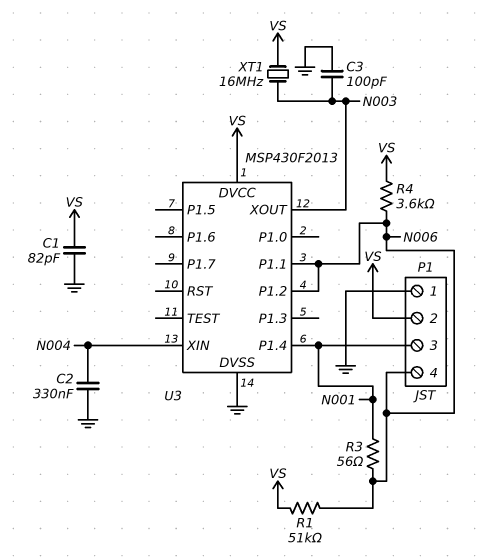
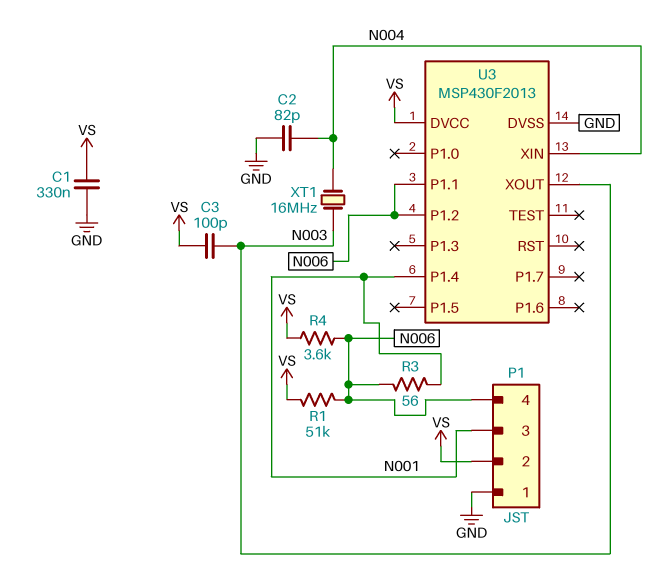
C1: 82pF (GND, VS) -> 330nF (GND, VS)
C2: 330nF (GND, N004) -> 82pF (GND, N004)
C3: 100pF (GND, N003) -> 100pF (N003, VS)
XT1: 16MHz (N003, VS) -> 16MHz (N003, N004)

